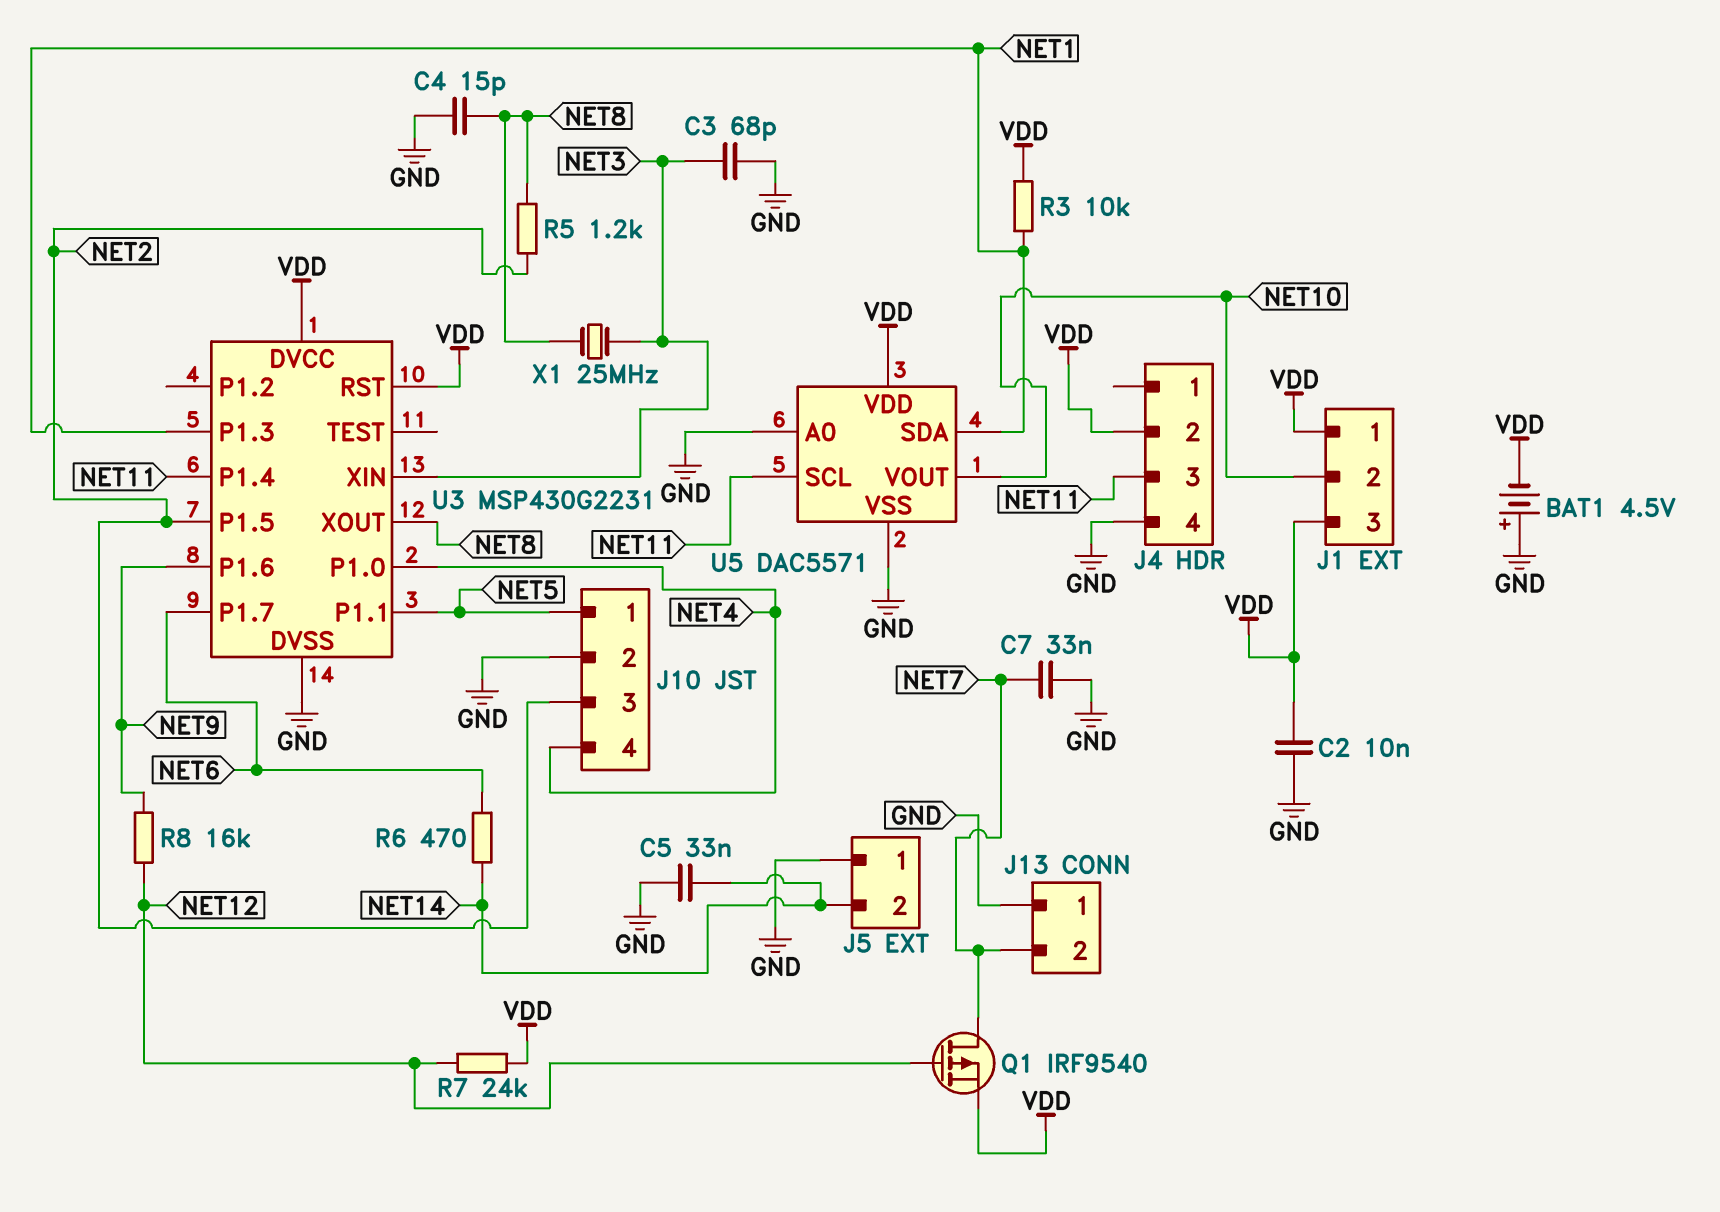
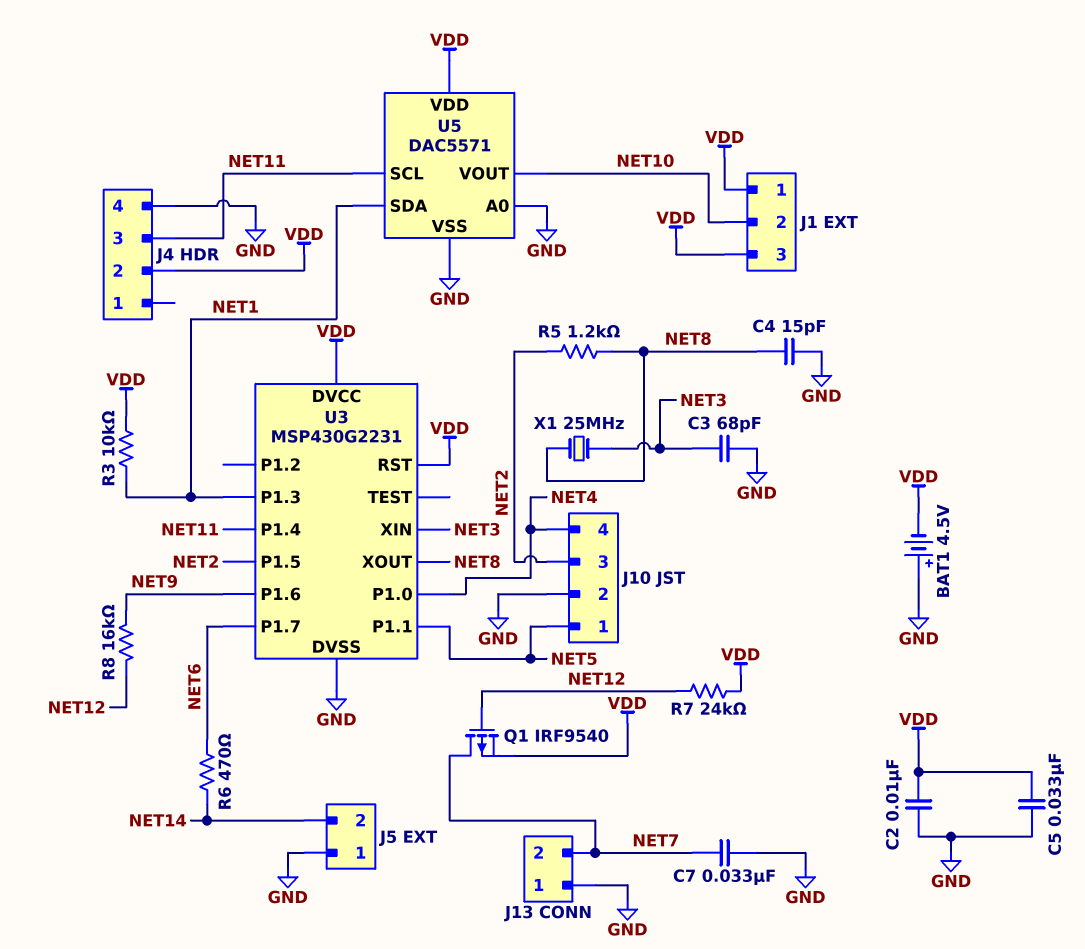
C5: 33nF (GND, NET14) -> 33nF (GND, VDD)

